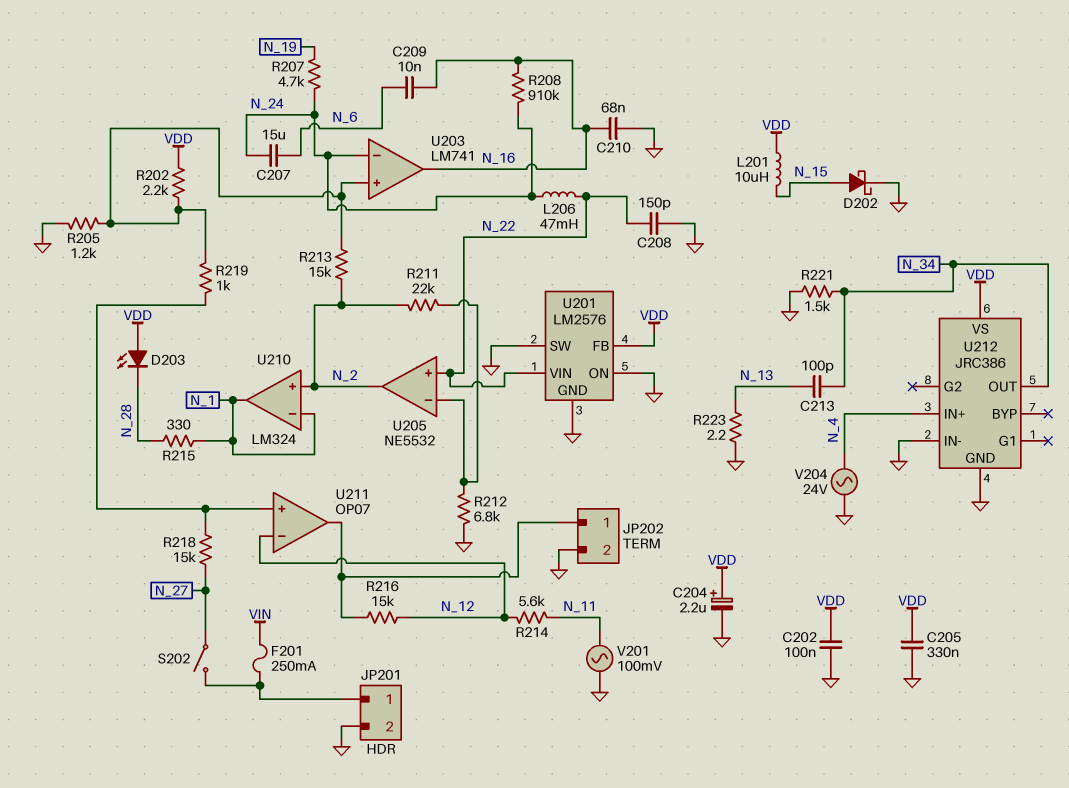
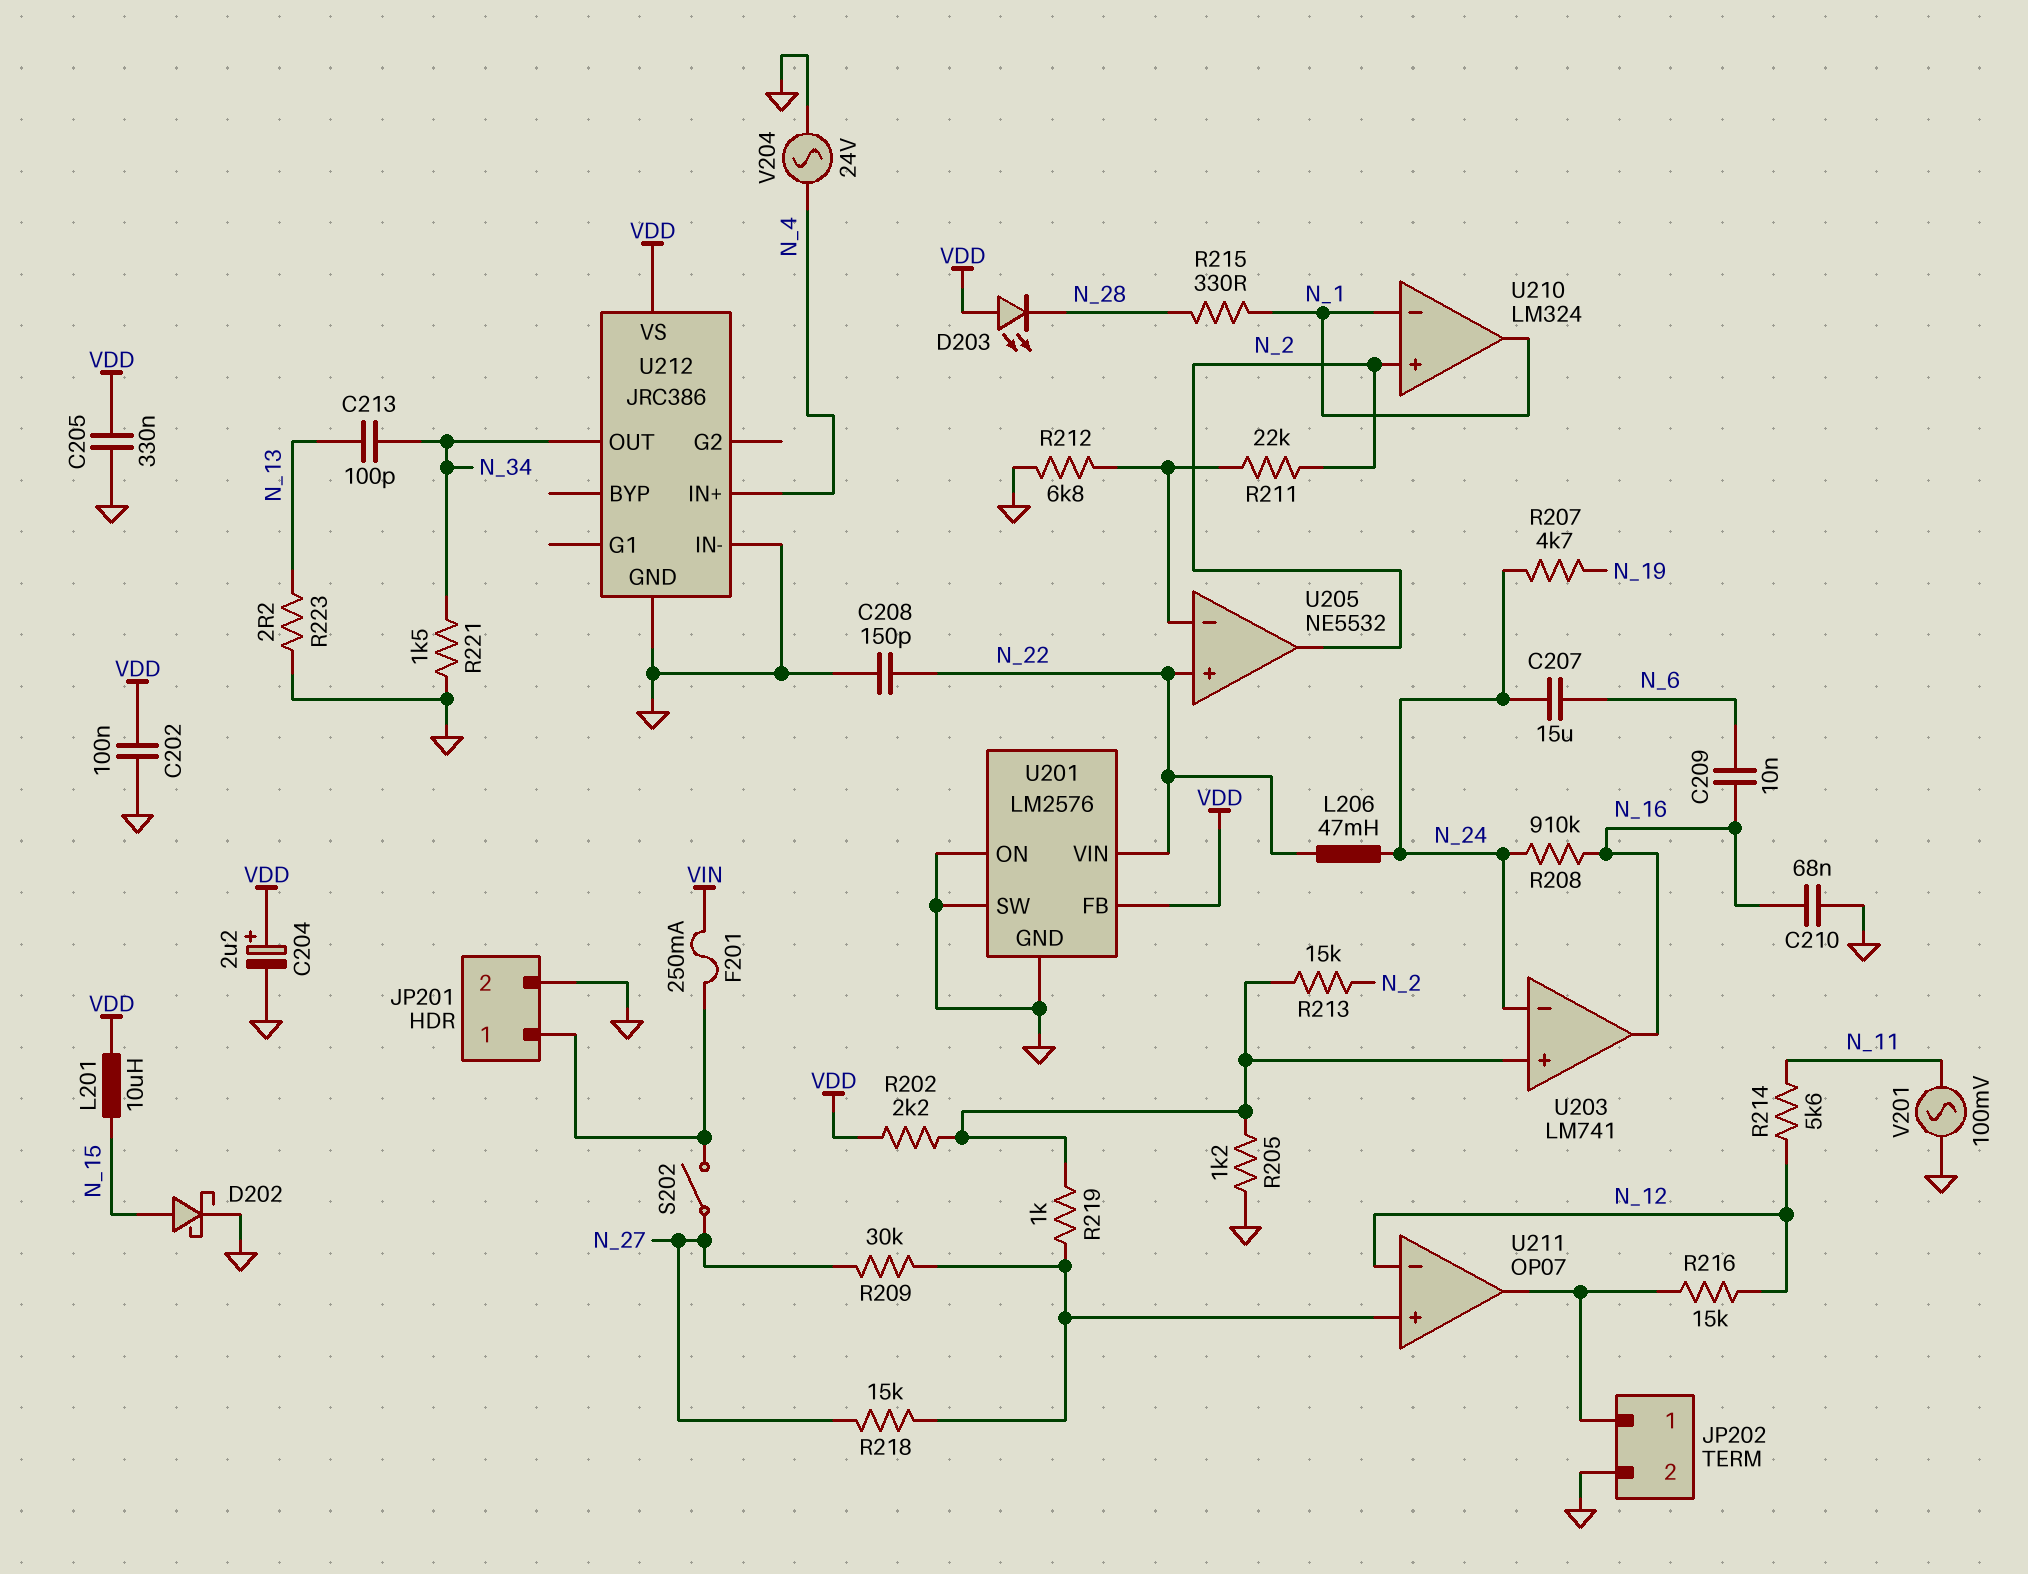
R209: none -> 30k (N_27, U211/in+)

